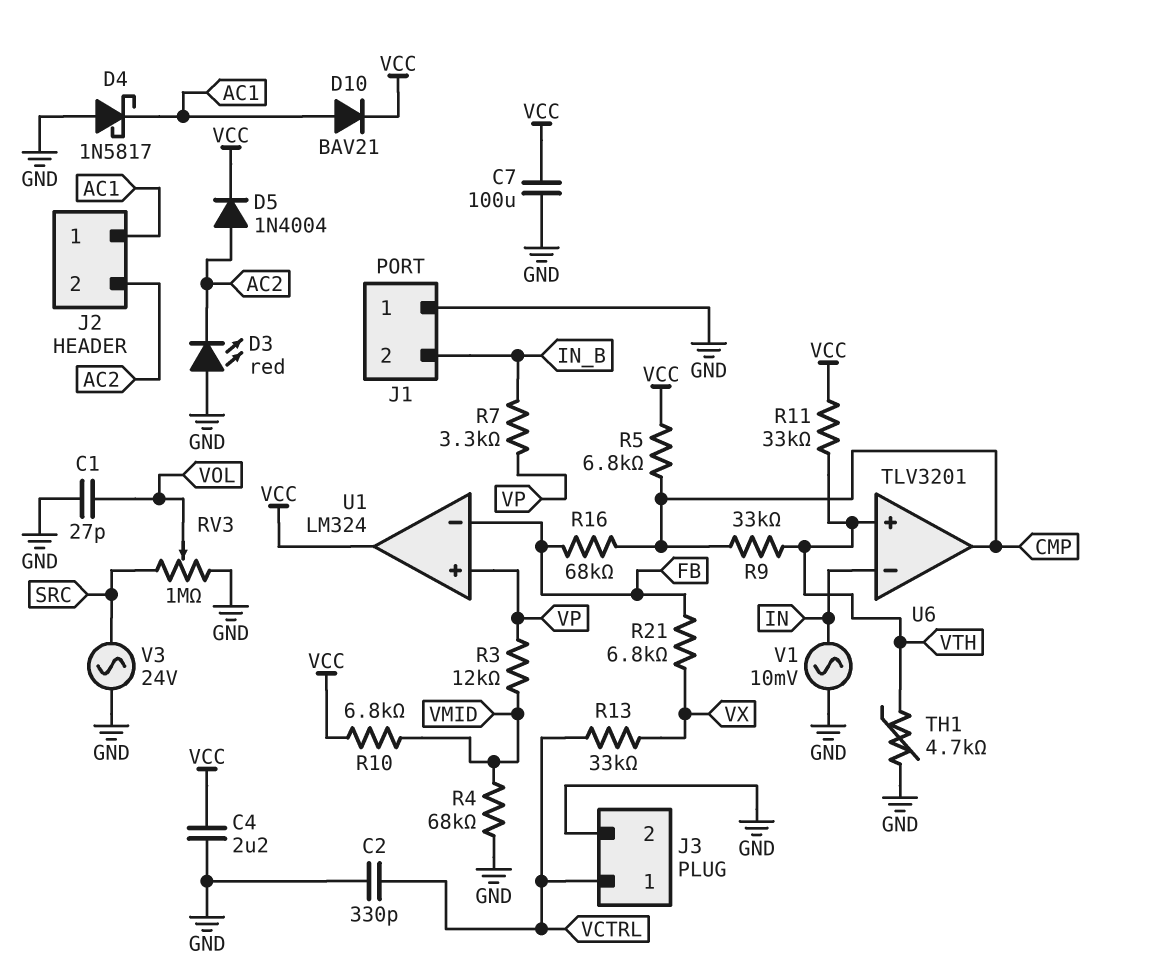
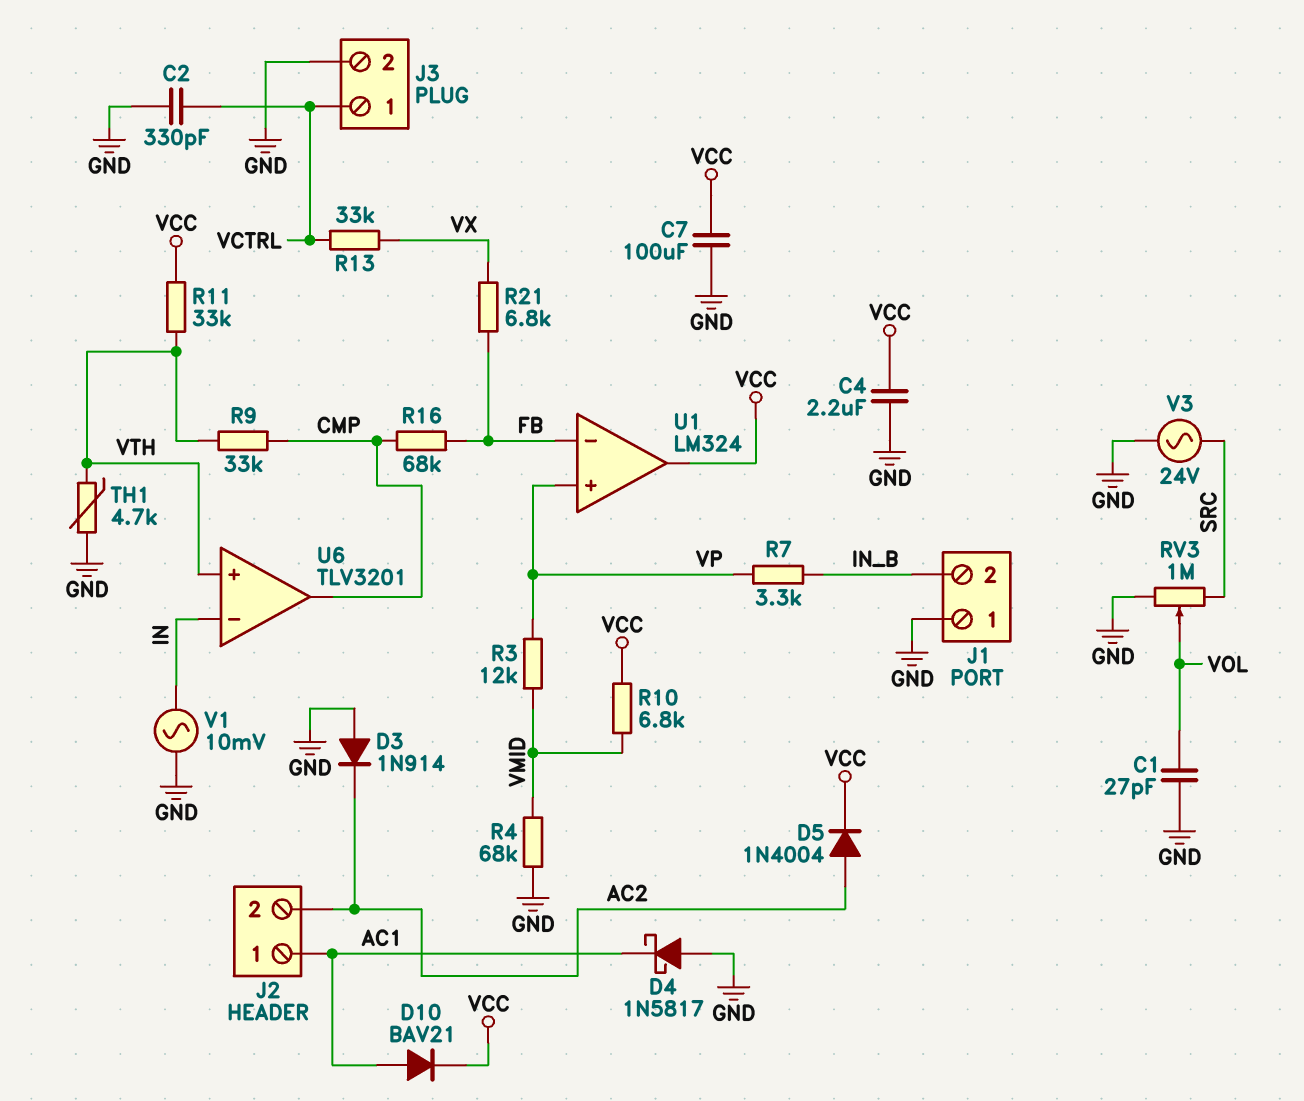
D3: LED red (A GND, K AC2) -> diode 1N914 (A GND, K AC2)
R5: 6.8k (CMP, VCC) -> none

